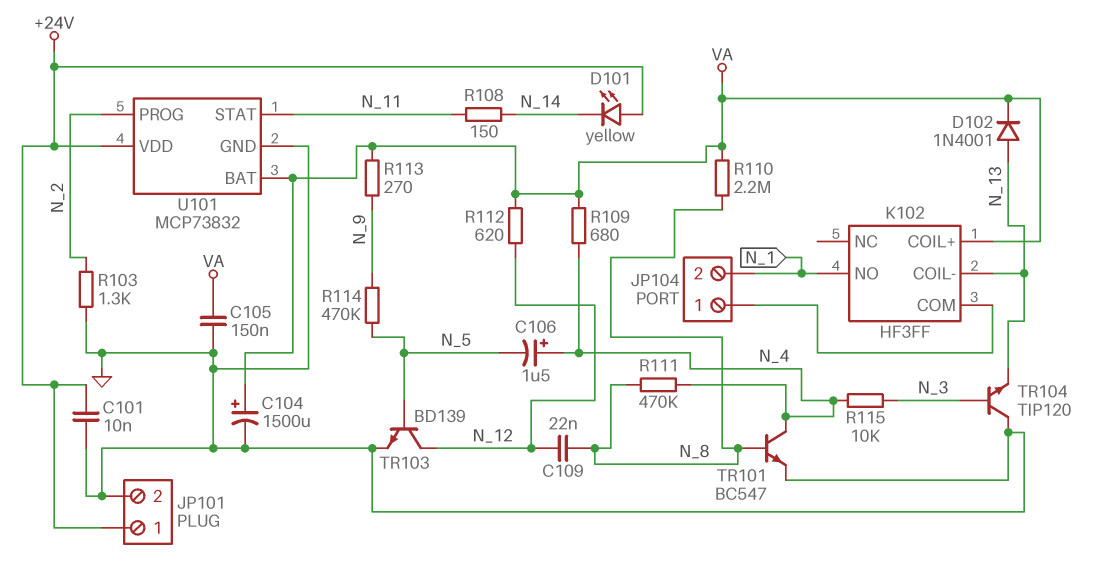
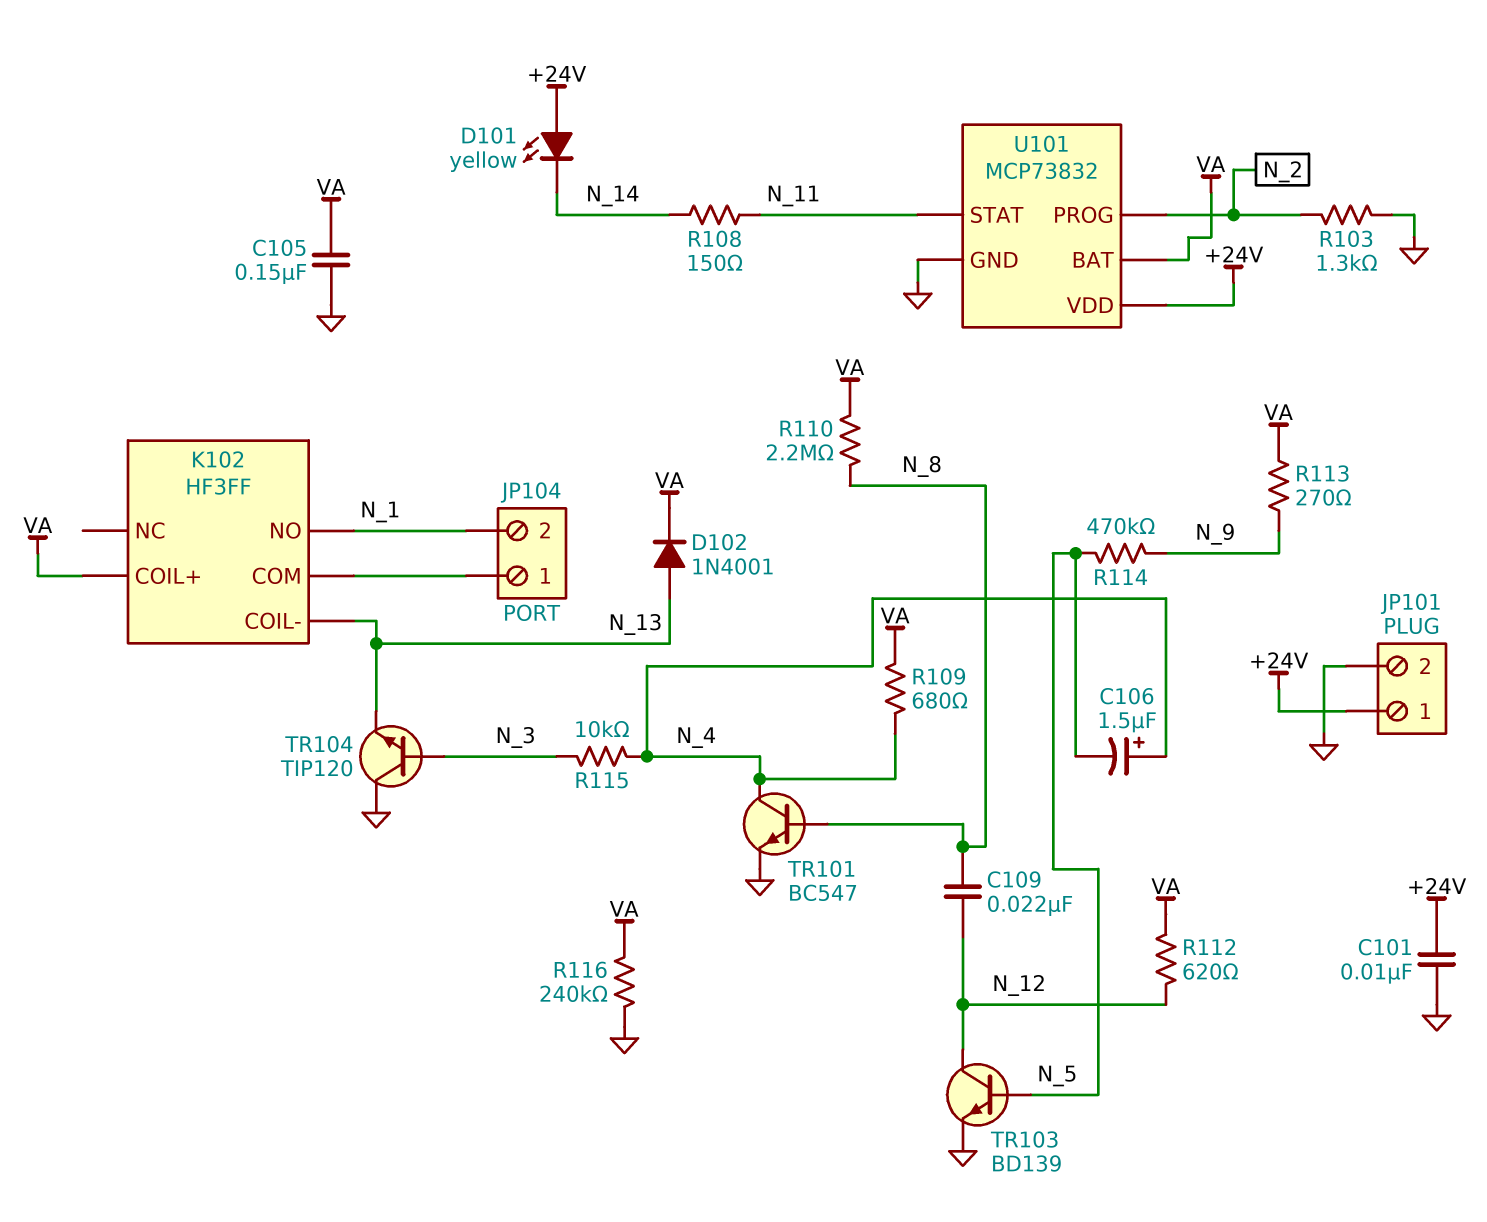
C104: 1500uF (plus VA, minus GND) -> none
R111: 470k (N_4, N_8) -> none
R116: none -> 240k (GND, VA)

